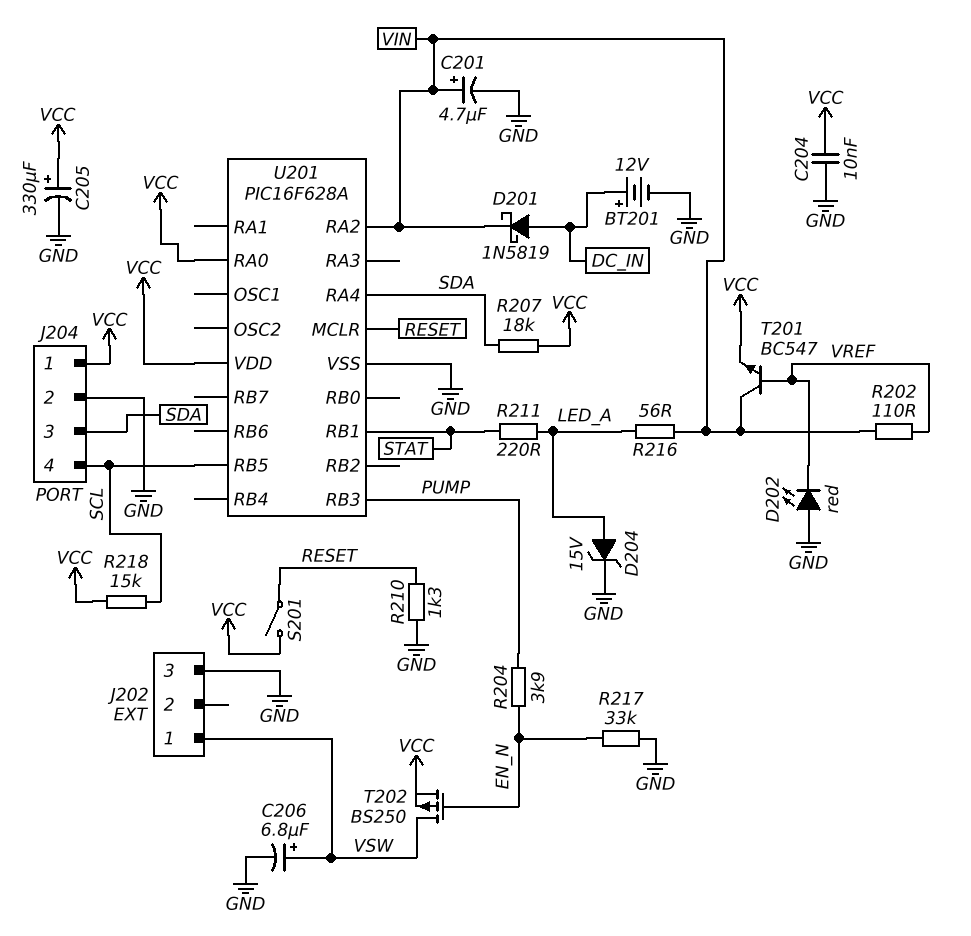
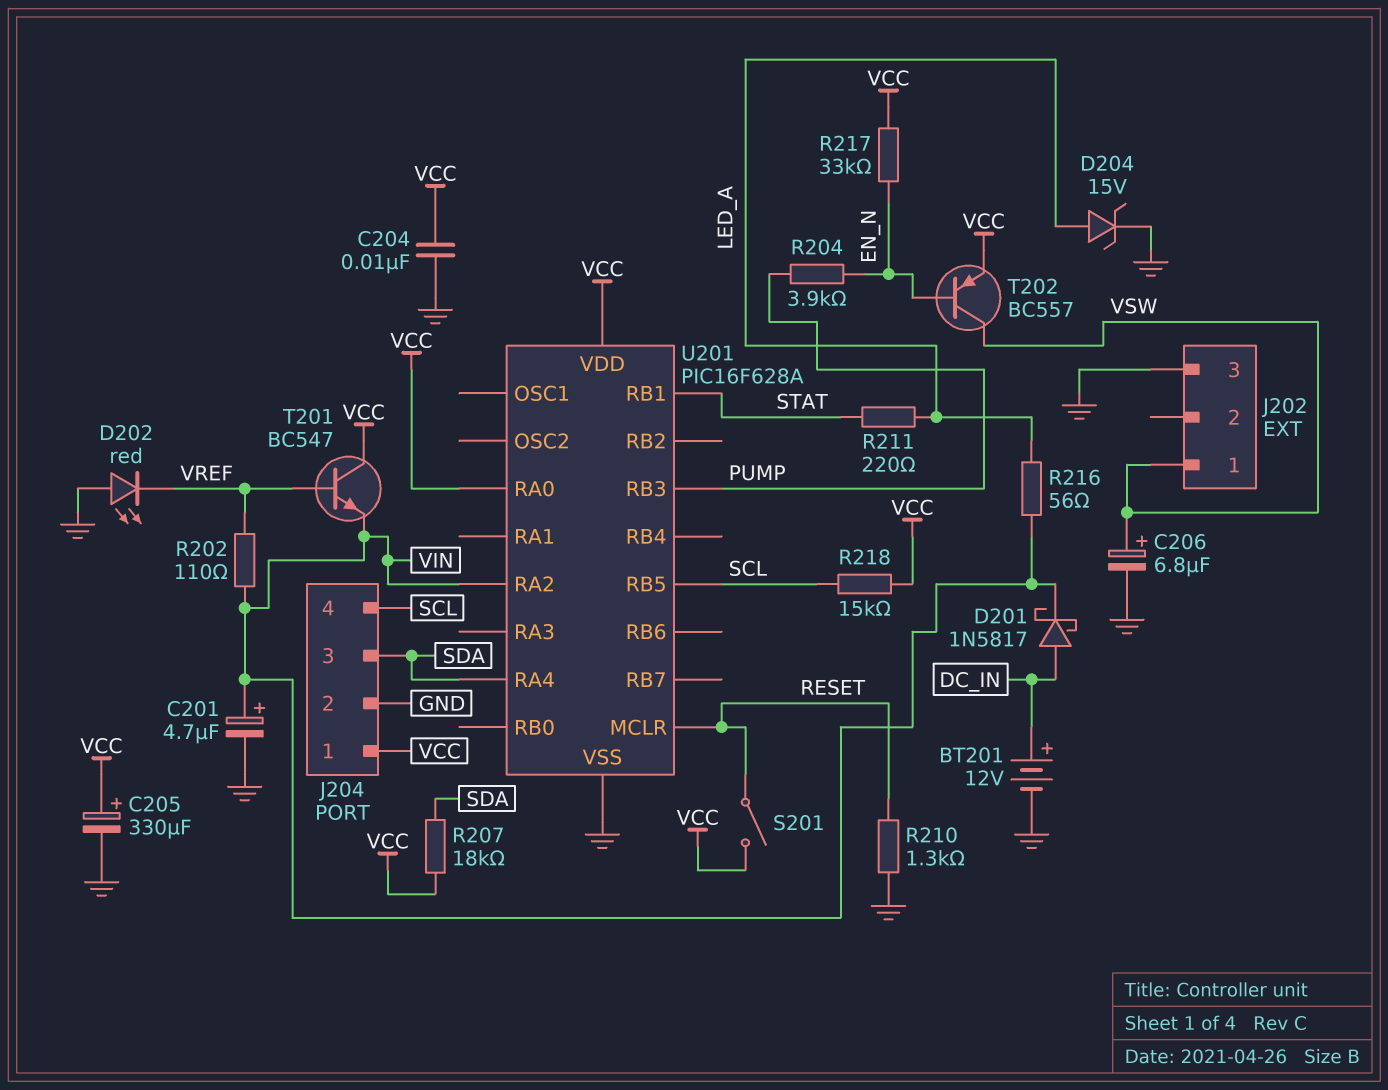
D201: schottky 1N5819 (A DC_IN, K VIN) -> schottky 1N5817 (A DC_IN, K VIN)
R217: 33k (EN_N, GND) -> 33k (EN_N, VCC)
T201: NPN BC547 (B VREF, C VIN, E VCC) -> NPN BC547 (B VREF, C VCC, E VIN)
T202: PMOS BS250 (G EN_N, D VSW, S VCC) -> PNP BC557 (B EN_N, C VSW, E VCC)

